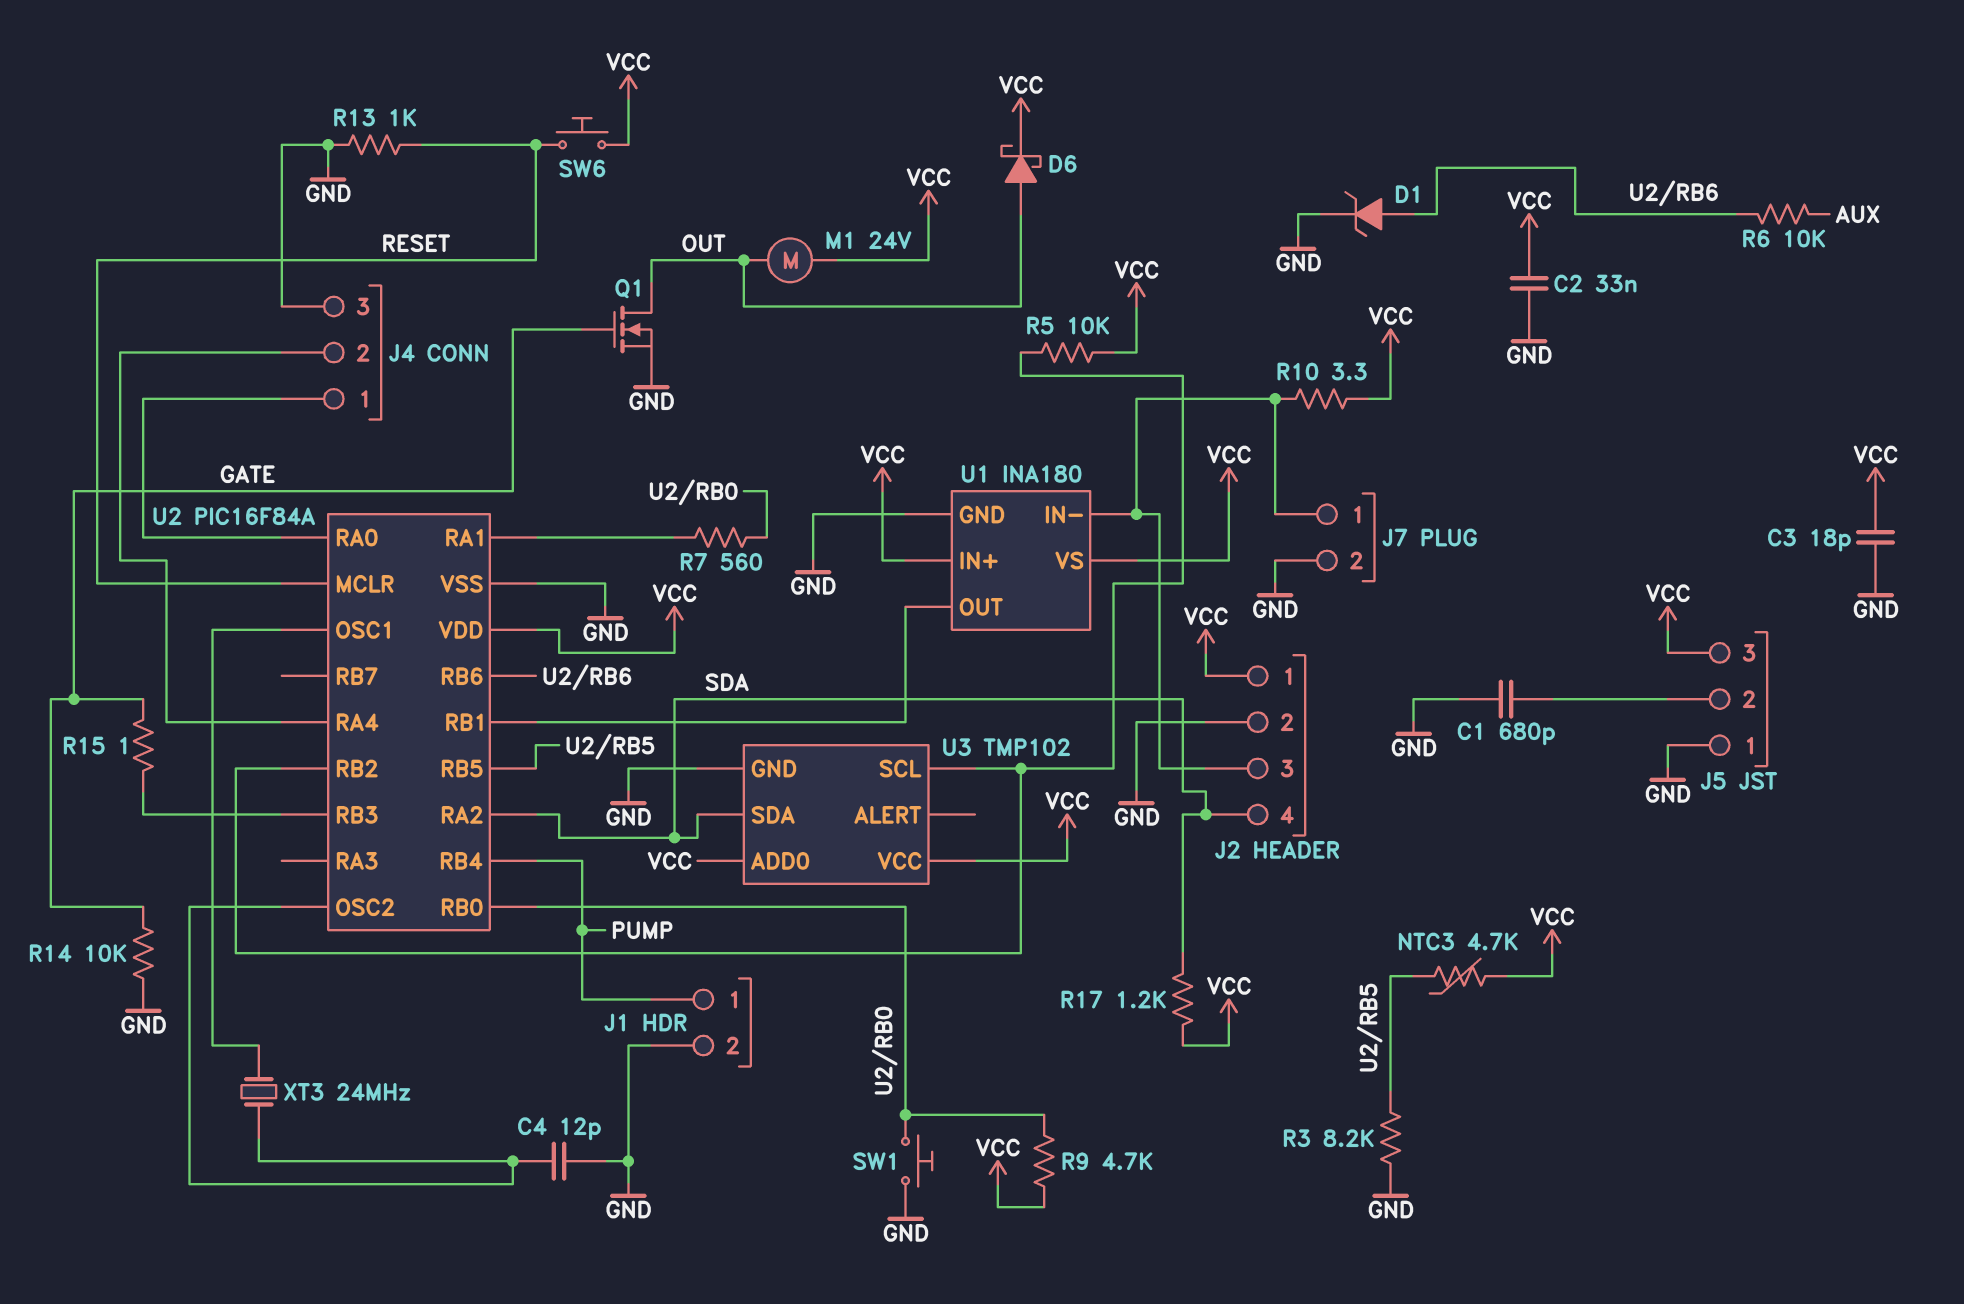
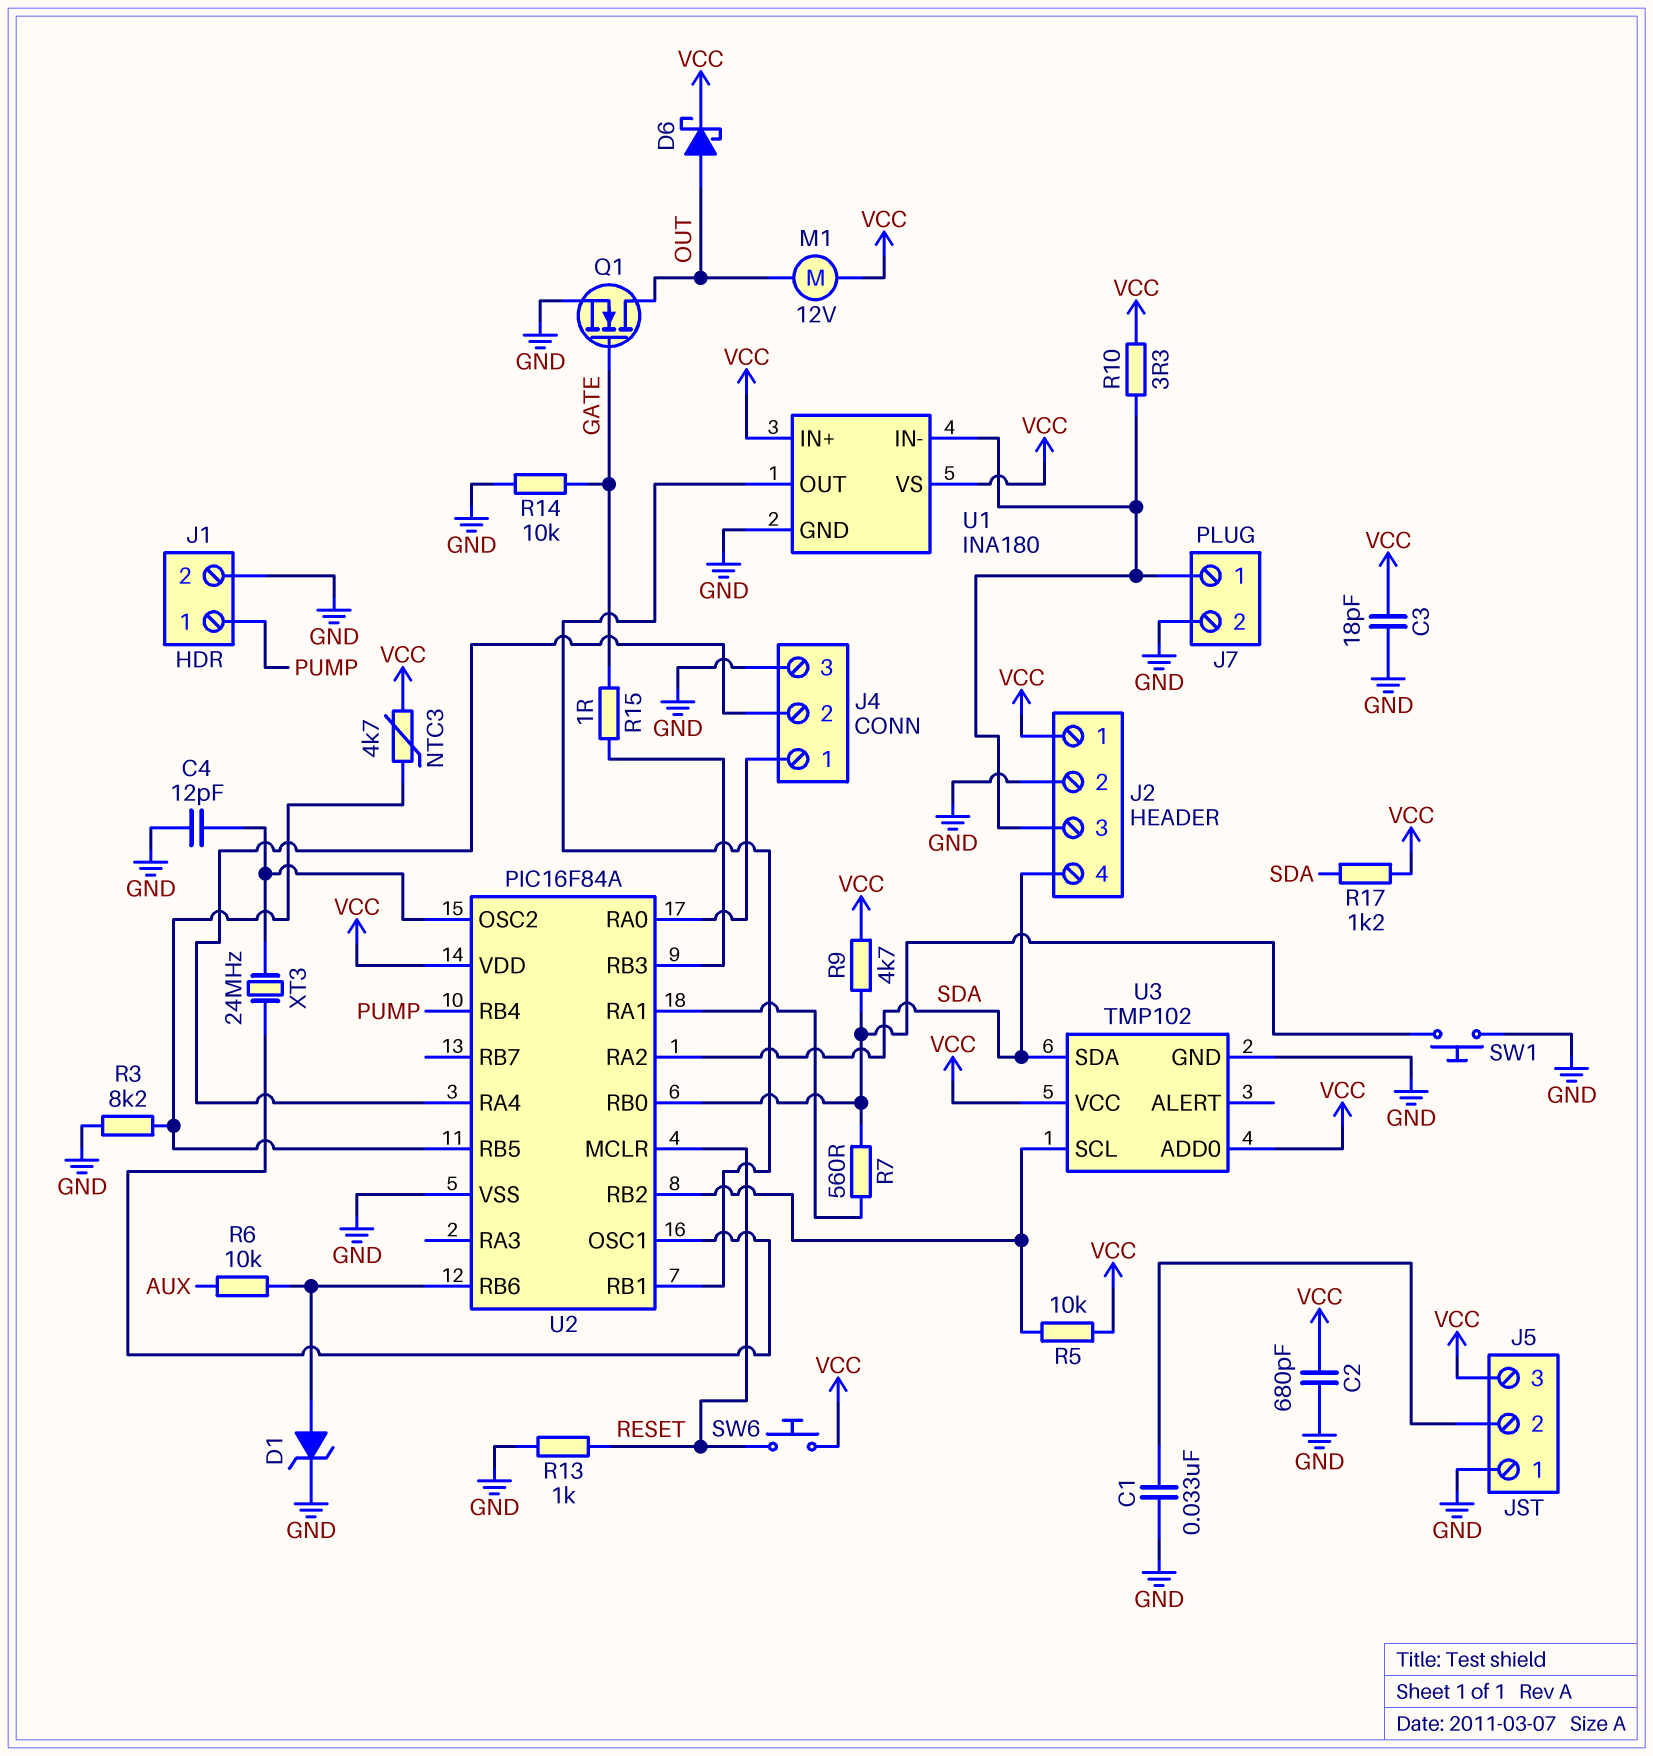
C1: 680pF (GND, J5/2) -> 33nF (GND, J5/2)
C2: 33nF (GND, VCC) -> 680pF (GND, VCC)
M1: motor 24V (OUT, VCC) -> motor 12V (OUT, VCC)

